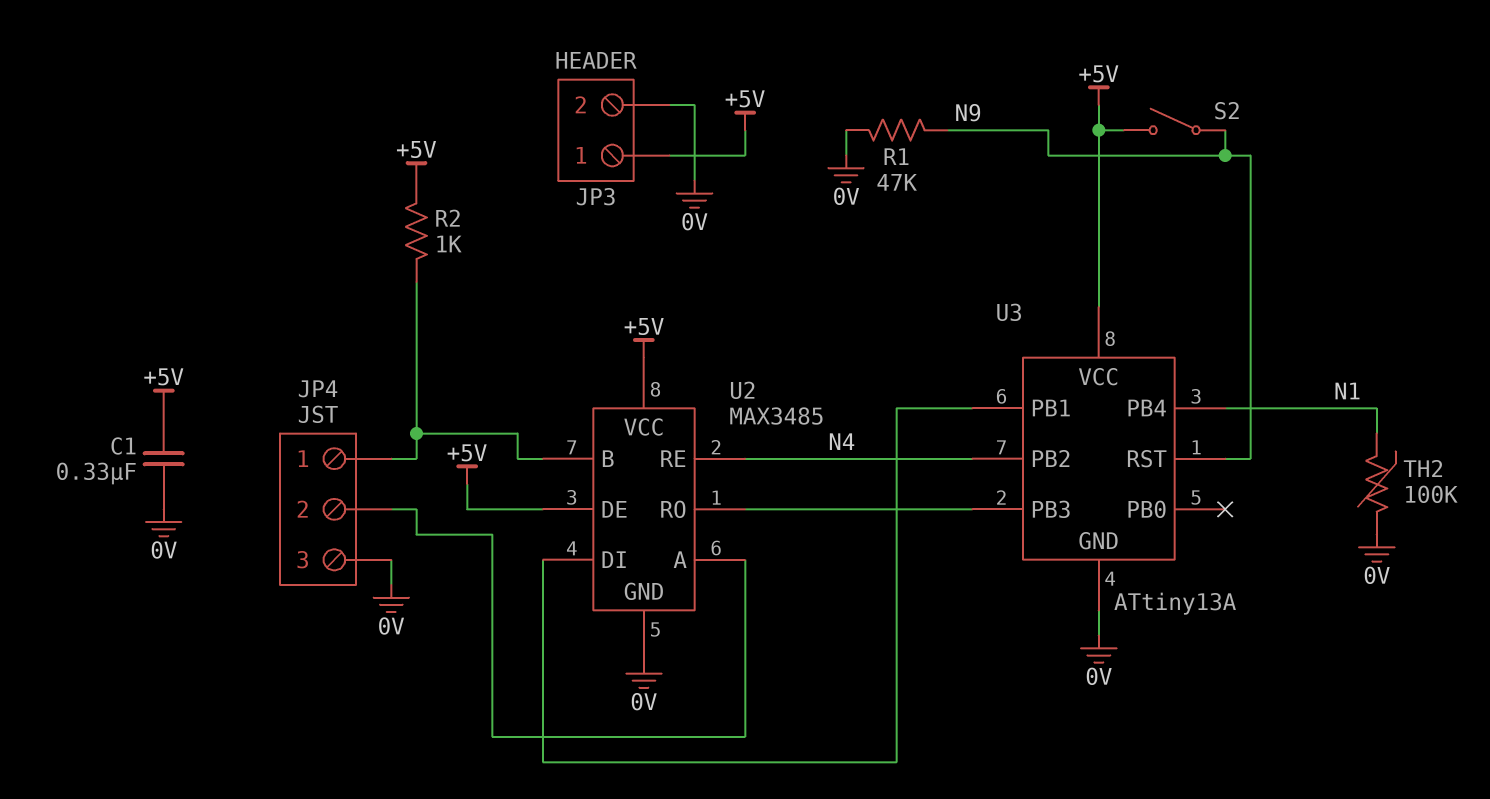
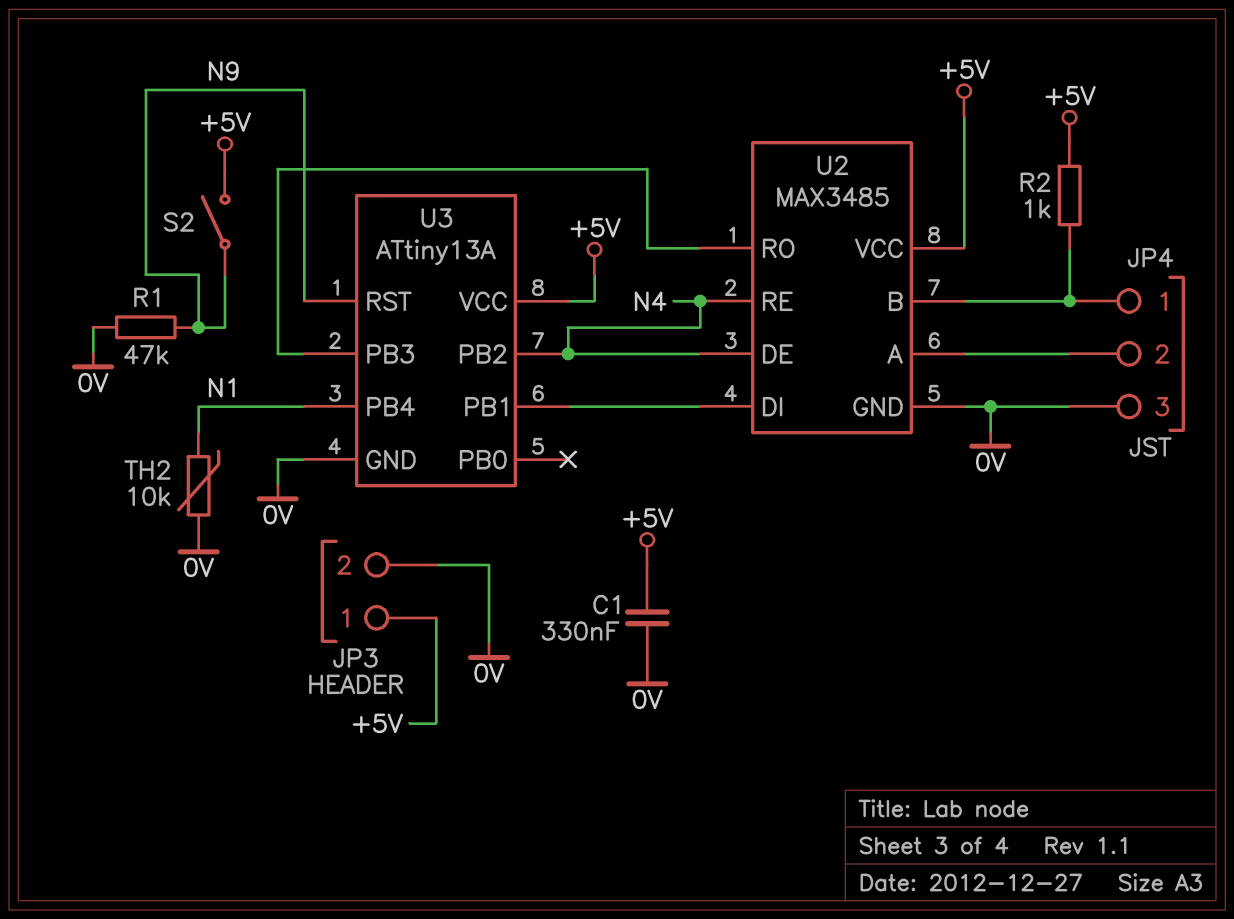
TH2: 100k (0V, N1) -> 10k (0V, N1)
U2 pin DE: +5V -> N4

